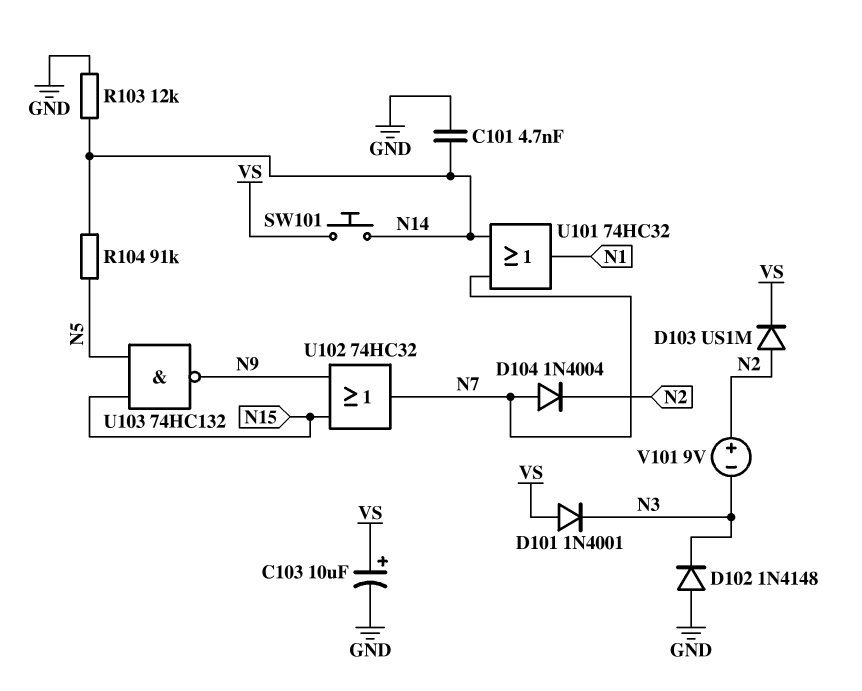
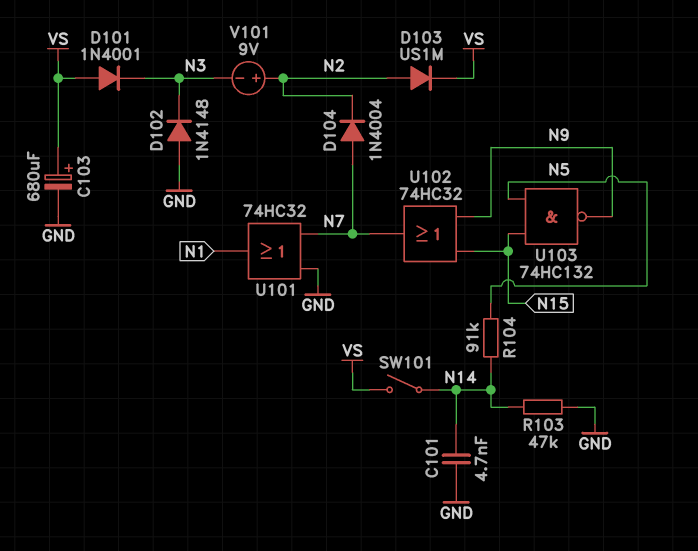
C103: 10uF (plus VS, minus GND) -> 680uF (plus VS, minus GND)
R103: 12k (GND, N14) -> 47k (GND, N14)
SW101: button (N14, VS) -> switch (N14, VS)
U101: OR 74HC32 (in N7, in N14, out N1) -> OR 74HC32 (in GND, in N7, out N1)

